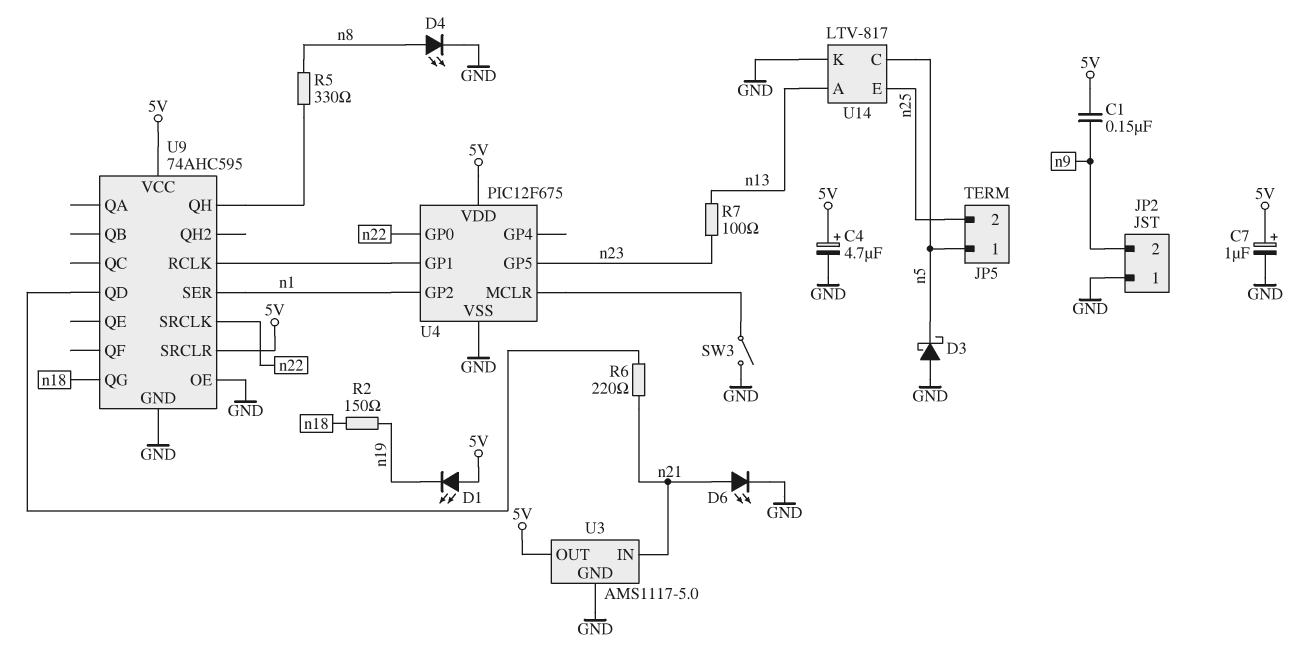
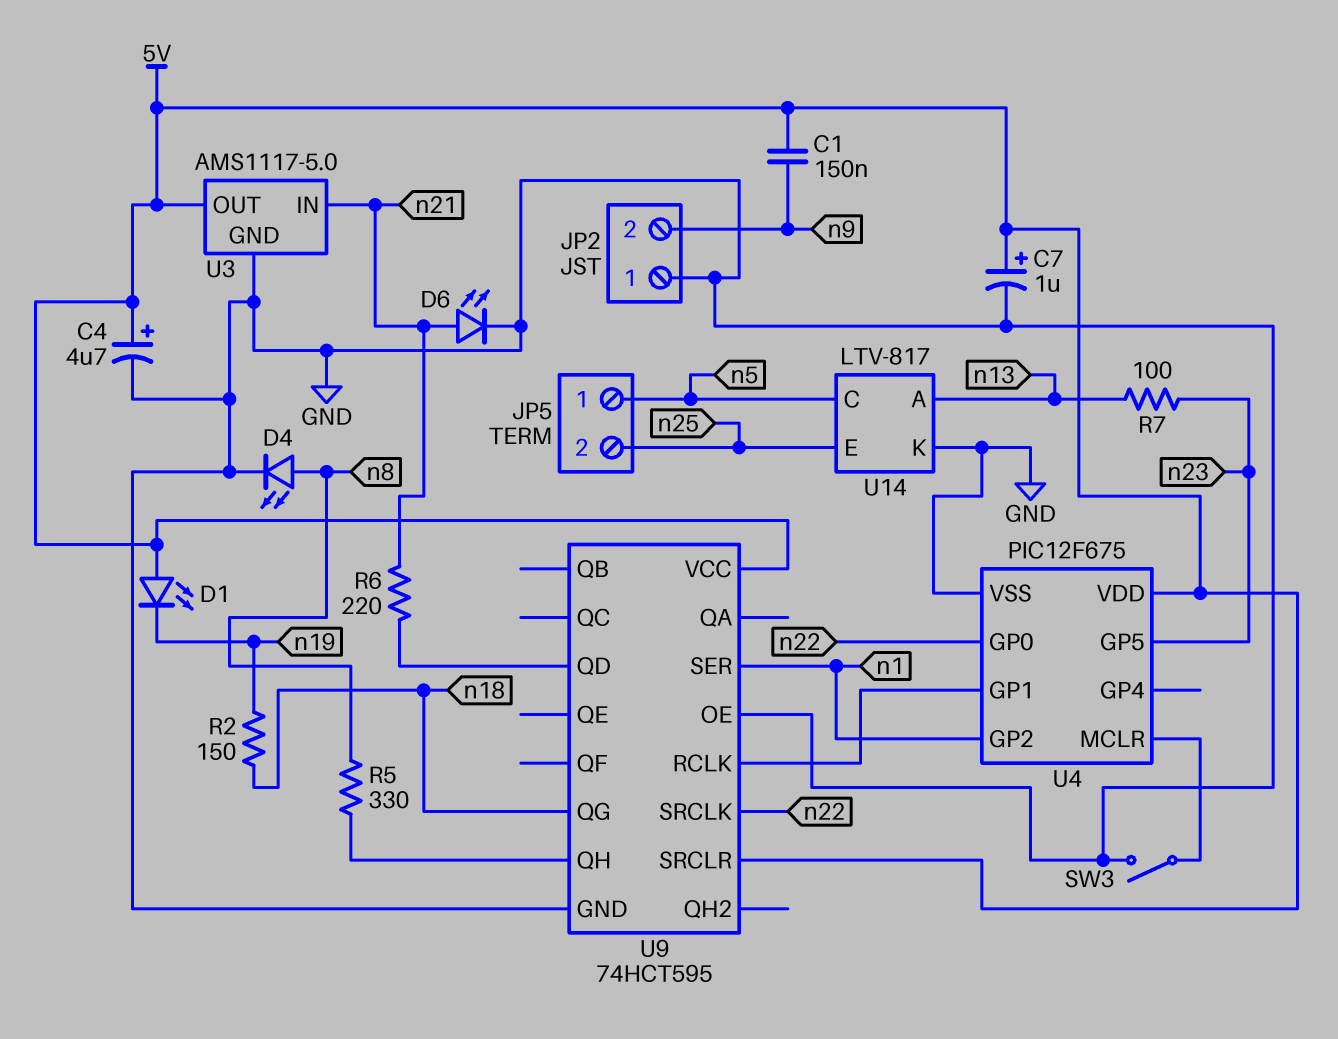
D3: schottky (A GND, K n5) -> none
U9: 74AHC595 -> 74HCT595

